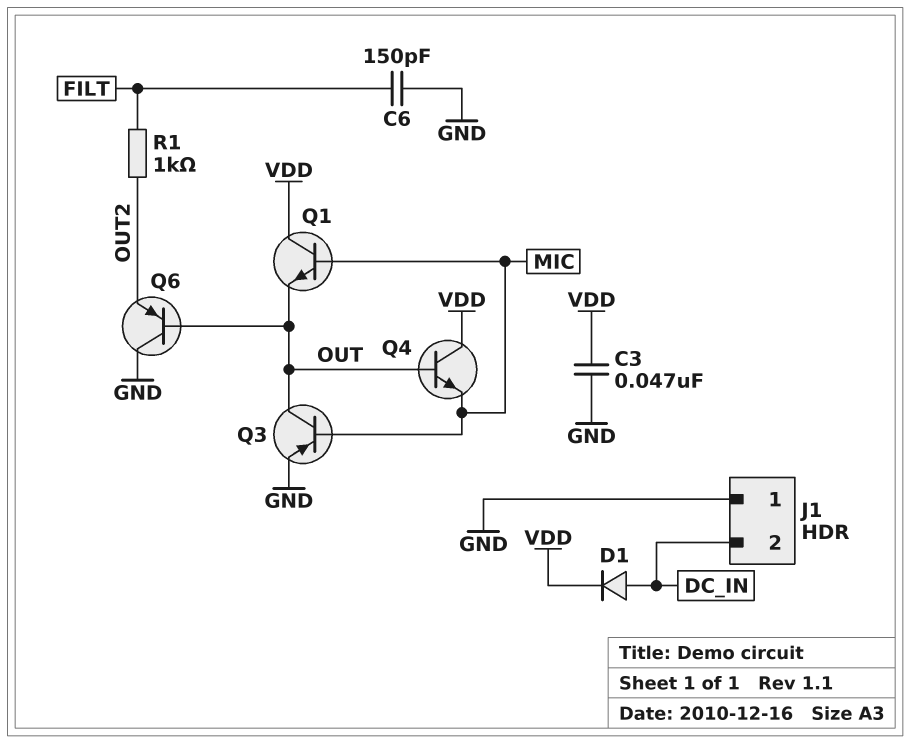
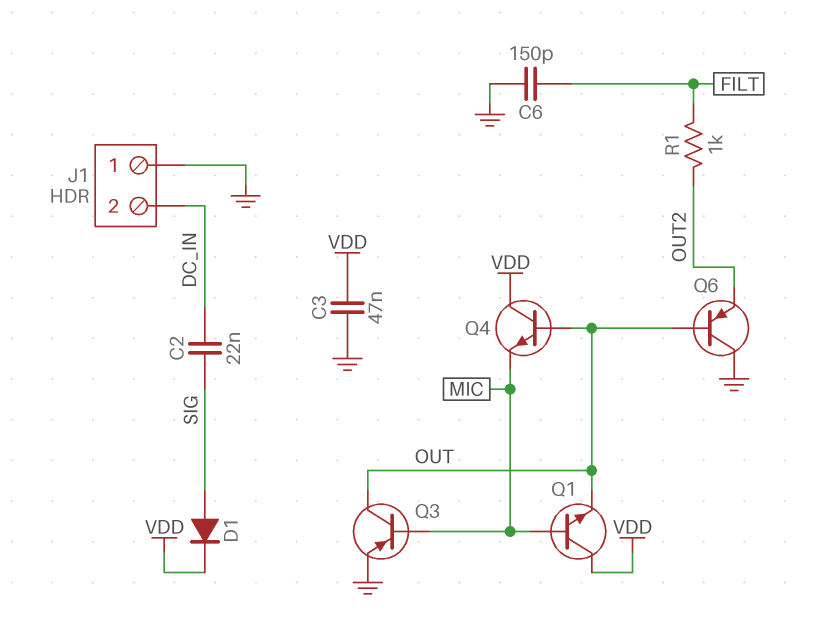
C2: none -> 22nF (DC_IN, SIG)
D1: diode (A DC_IN, K VDD) -> diode (A SIG, K VDD)

